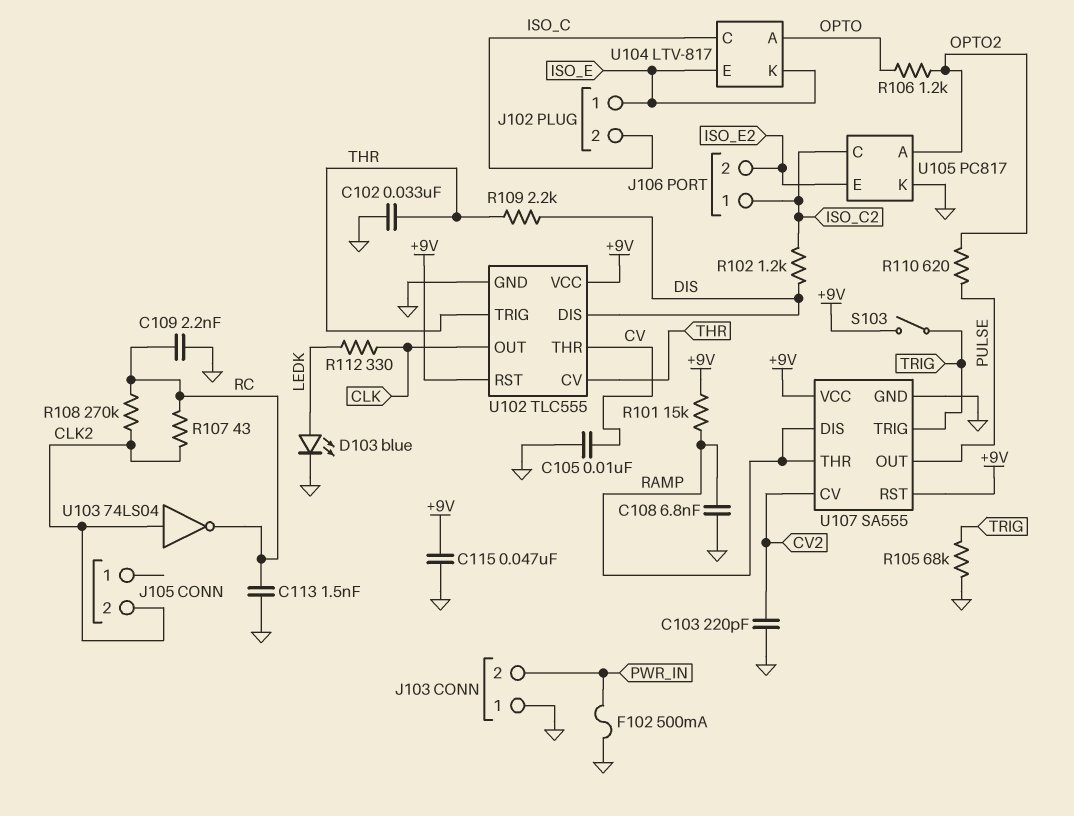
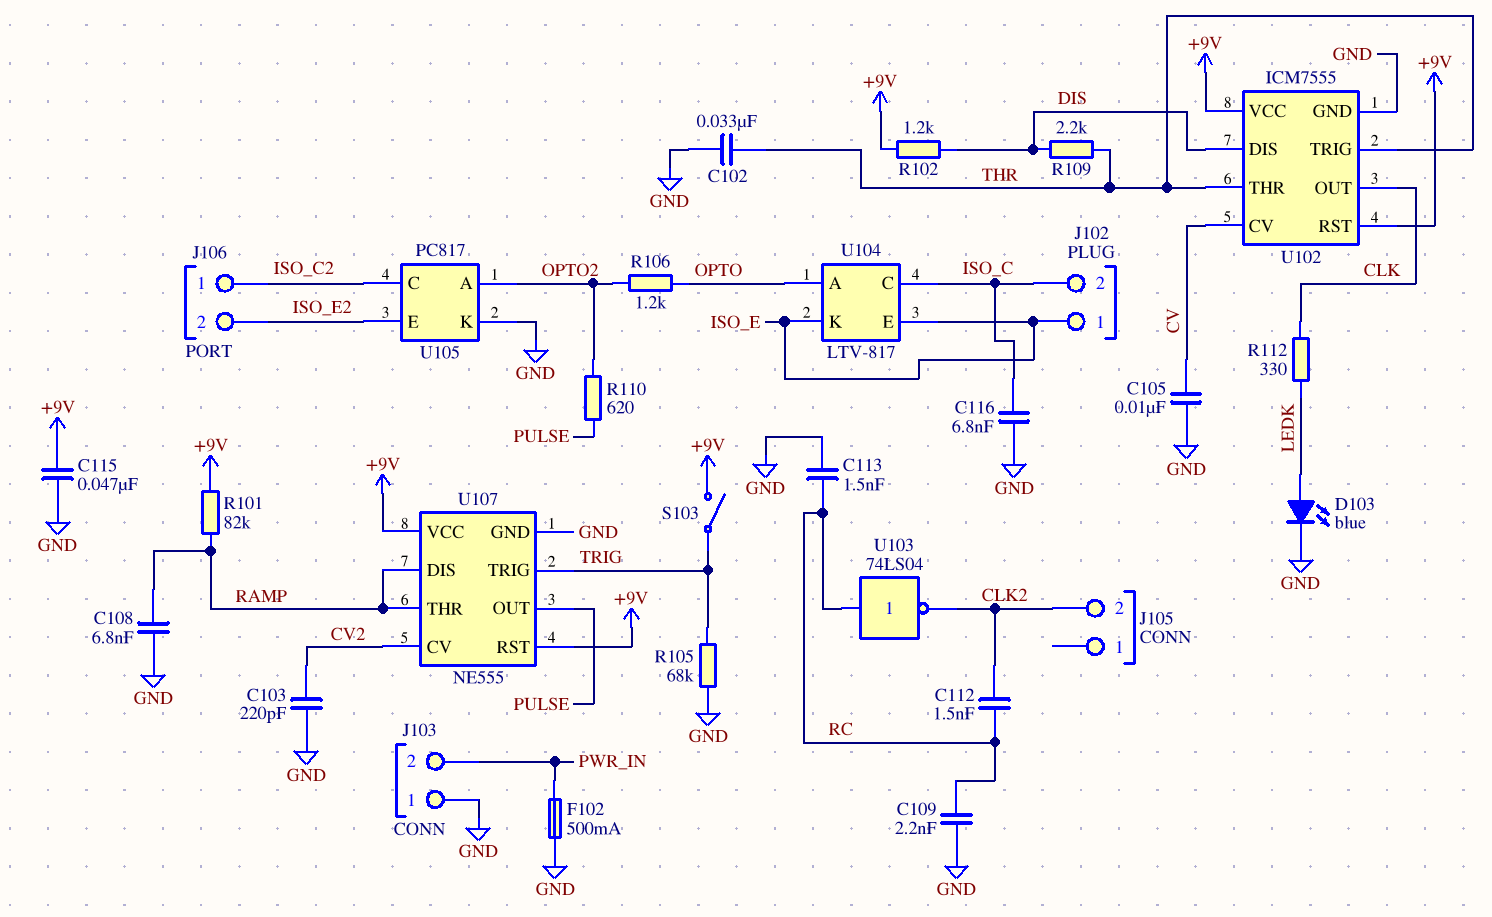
C112: none -> 1.5nF (CLK2, RC)
C116: none -> 6.8nF (GND, ISO_C)
R101: 15k (+9V, RAMP) -> 82k (+9V, RAMP)
R102: 1.2k (DIS, ISO_C2) -> 1.2k (+9V, DIS)
R107: 43 (CLK2, RC) -> none
R108: 270k (CLK2, RC) -> none
U102: TLC555 -> ICM7555
U102 pin CV: THR -> CV
U102 pin THR: CV -> THR
U103: NOT 74LS04 (in CLK2, out RC) -> NOT 74LS04 (in RC, out CLK2)
U107: SA555 -> NE555

